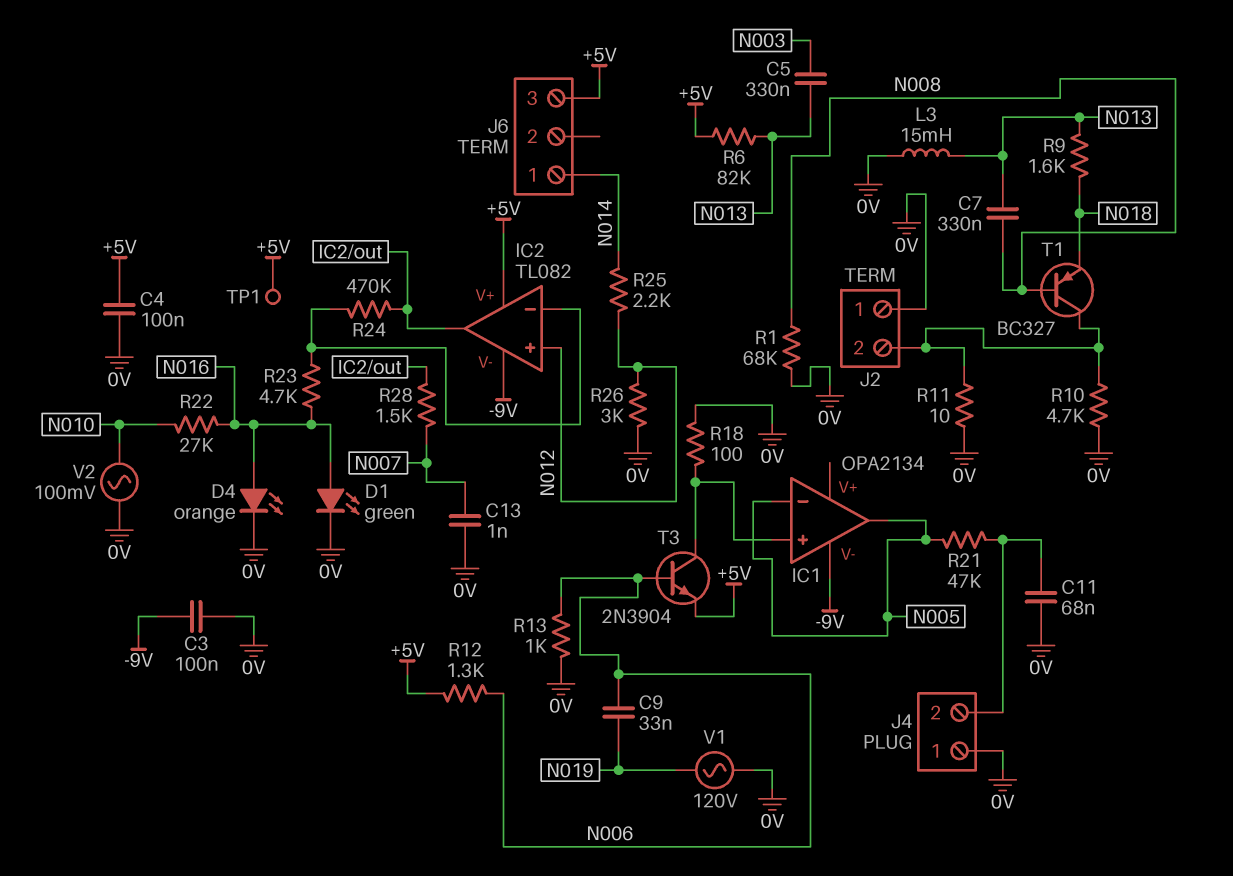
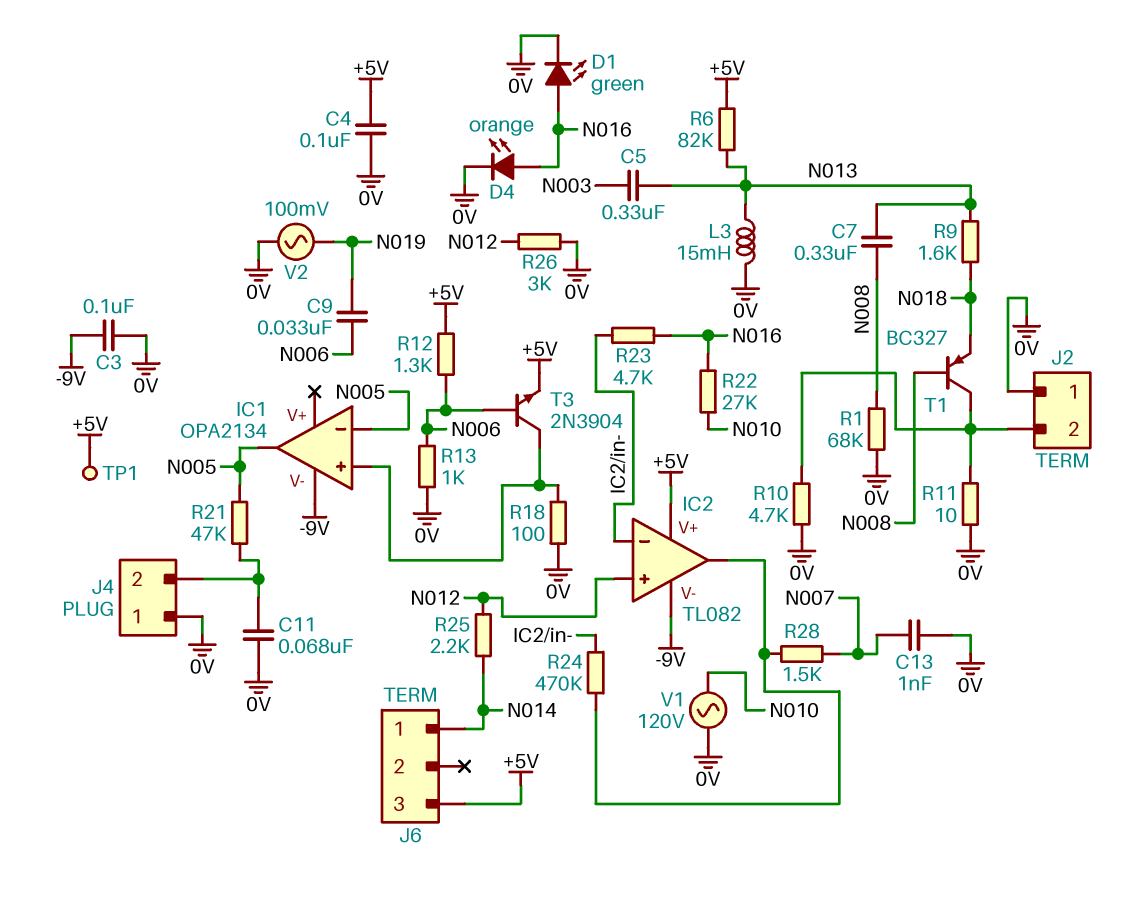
V1: AC 120V (0V, N019) -> AC 120V (0V, N010)
V2: AC 100mV (0V, N010) -> AC 100mV (0V, N019)

